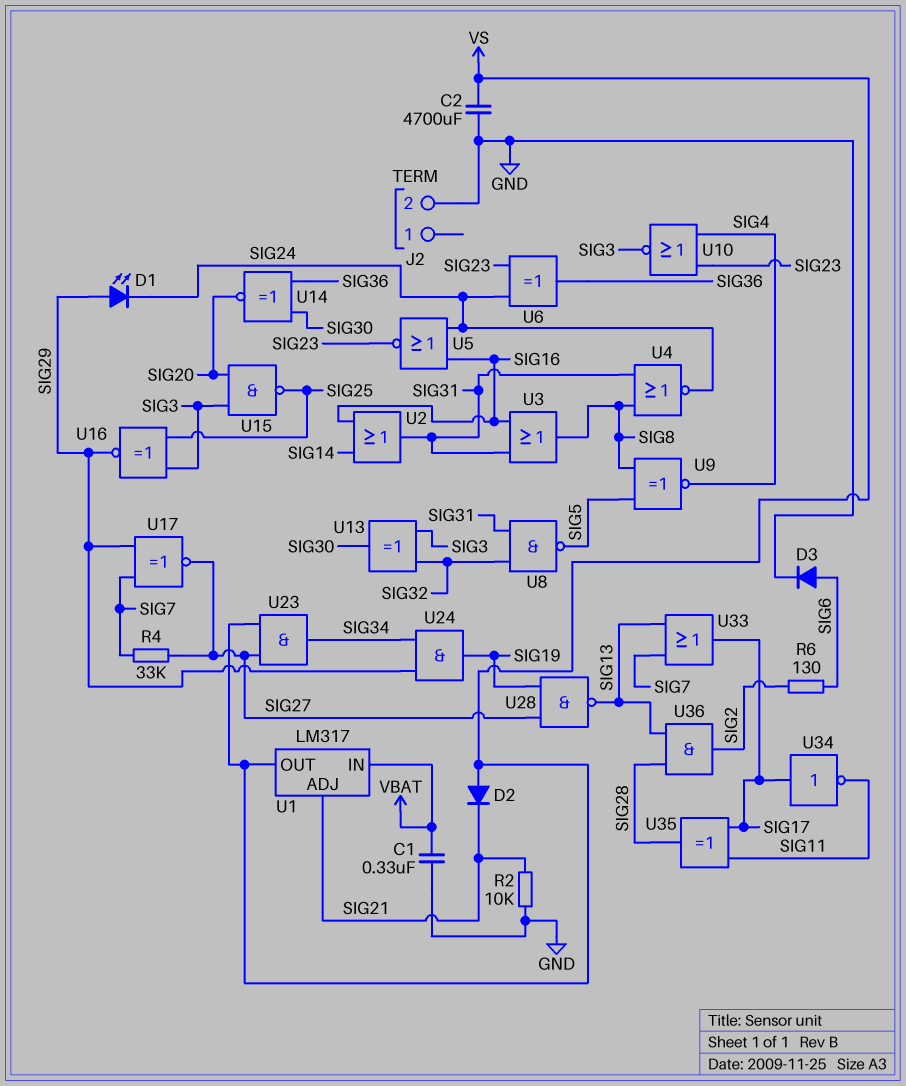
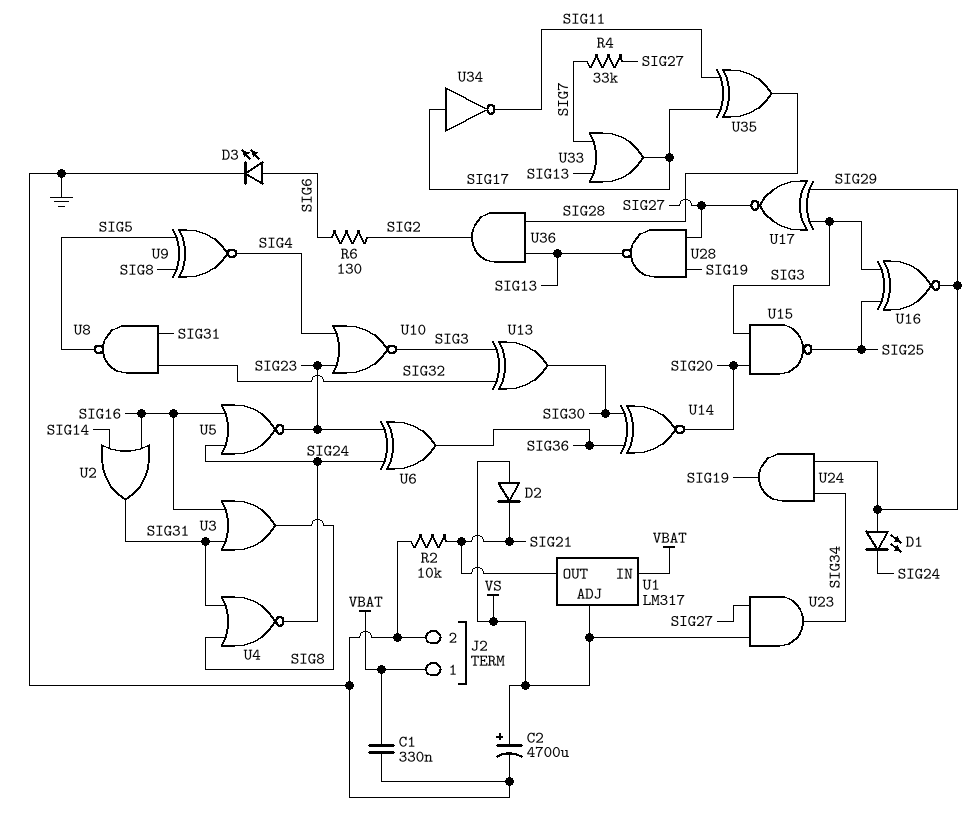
C2: 4700uF (GND, VS) -> 4700uF (plus VS, minus GND)
D3: diode (A SIG6, K GND) -> LED (A SIG6, K GND)
J2 pin 1: none -> VBAT
U1 pin ADJ: SIG21 -> VS
U1 pin OUT: VS -> SIG21
U17: XNOR (in SIG7, in SIG29, out SIG27) -> XNOR (in SIG3, in SIG29, out SIG27)

